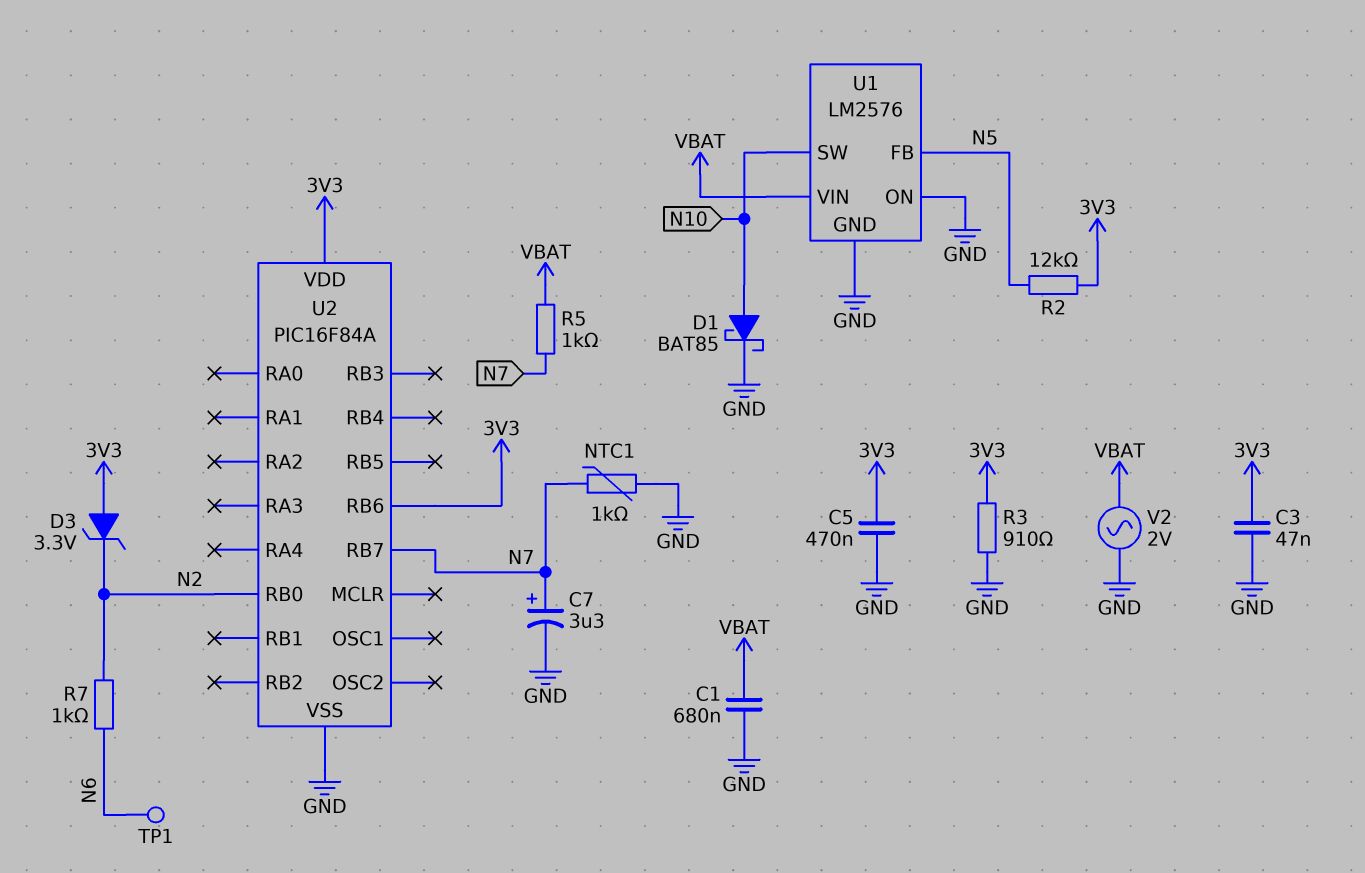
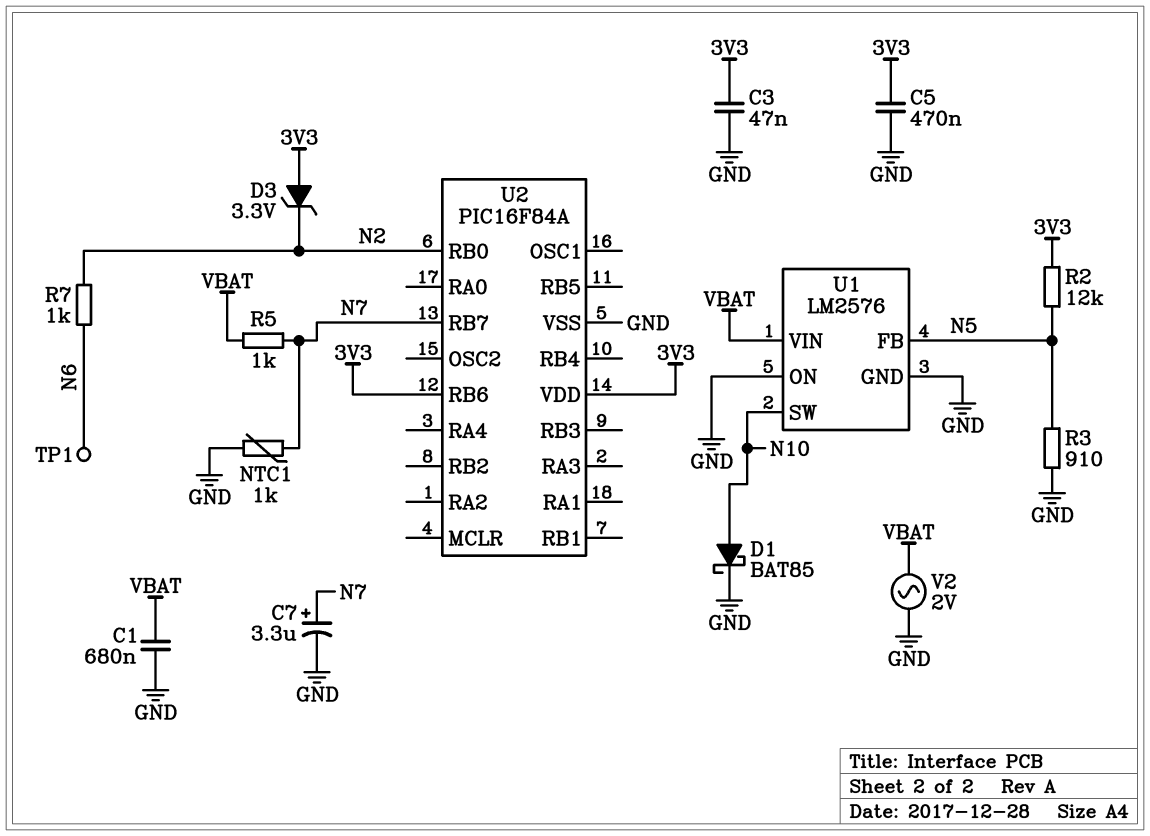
R3: 910 (3V3, GND) -> 910 (GND, N5)

